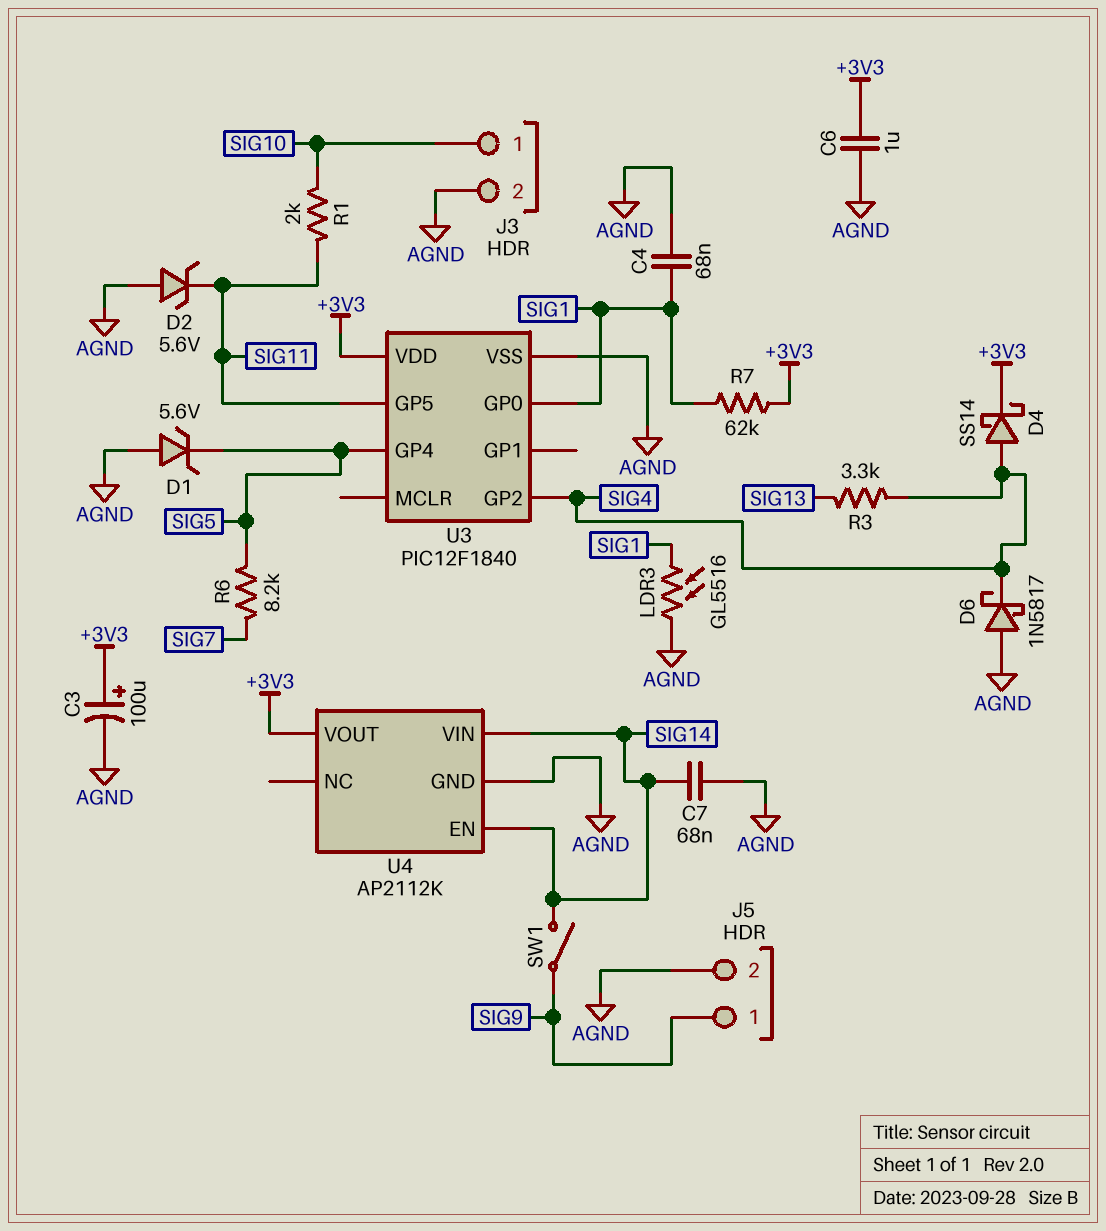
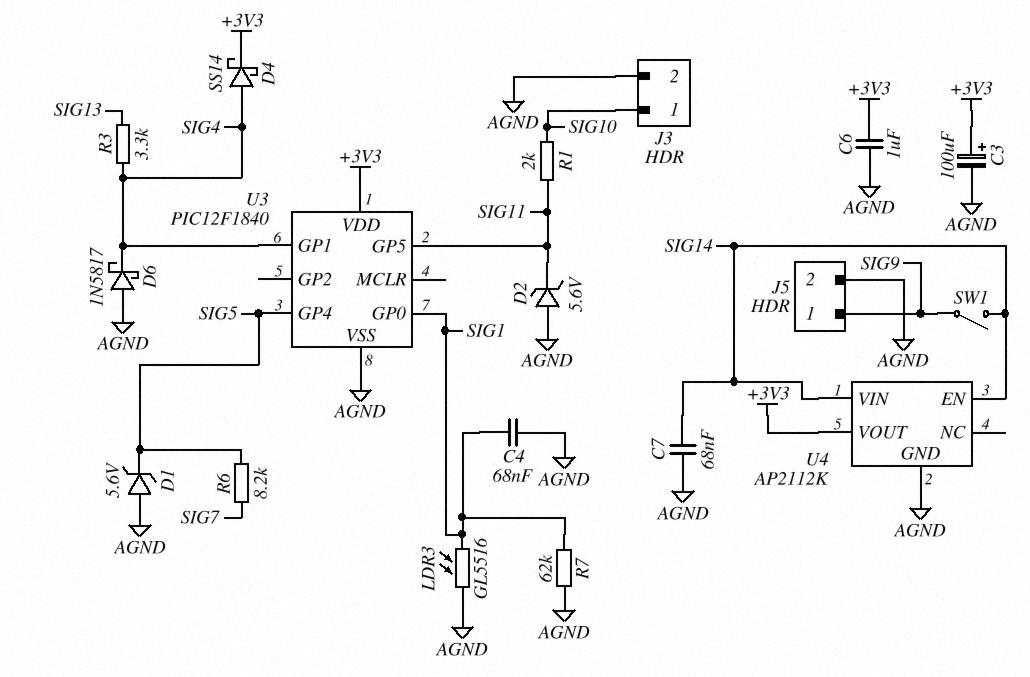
R7: 62k (+3V3, SIG1) -> 62k (AGND, SIG1)
U3 pin GP1: none -> SIG4
U3 pin GP2: SIG4 -> none

